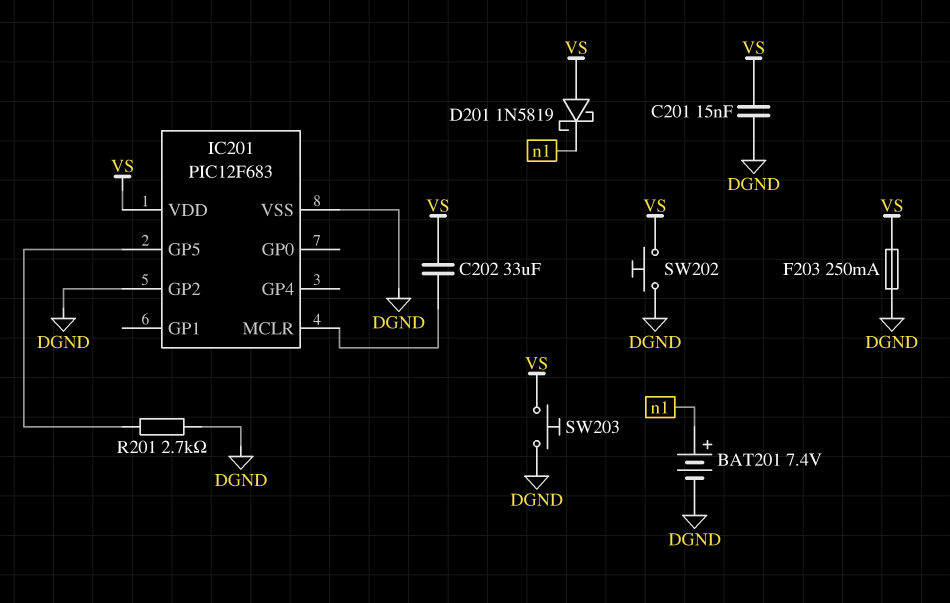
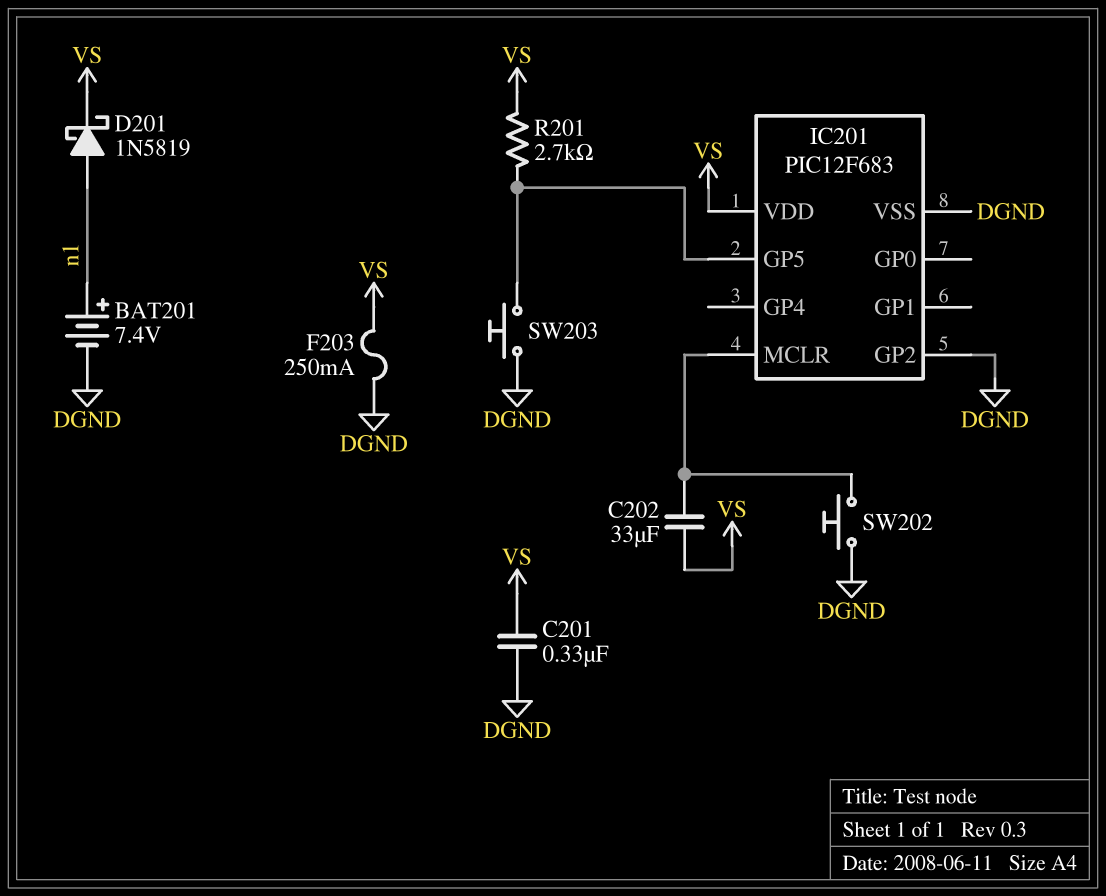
C201: 15nF (DGND, VS) -> 330nF (DGND, VS)
D201: schottky 1N5819 (A VS, K n1) -> schottky 1N5819 (A n1, K VS)
R201: 2.7k (DGND, IC201/GP5) -> 2.7k (IC201/GP5, VS)
SW202: button (DGND, VS) -> button (DGND, IC201/MCLR)
SW203: button (DGND, VS) -> button (DGND, IC201/GP5)

